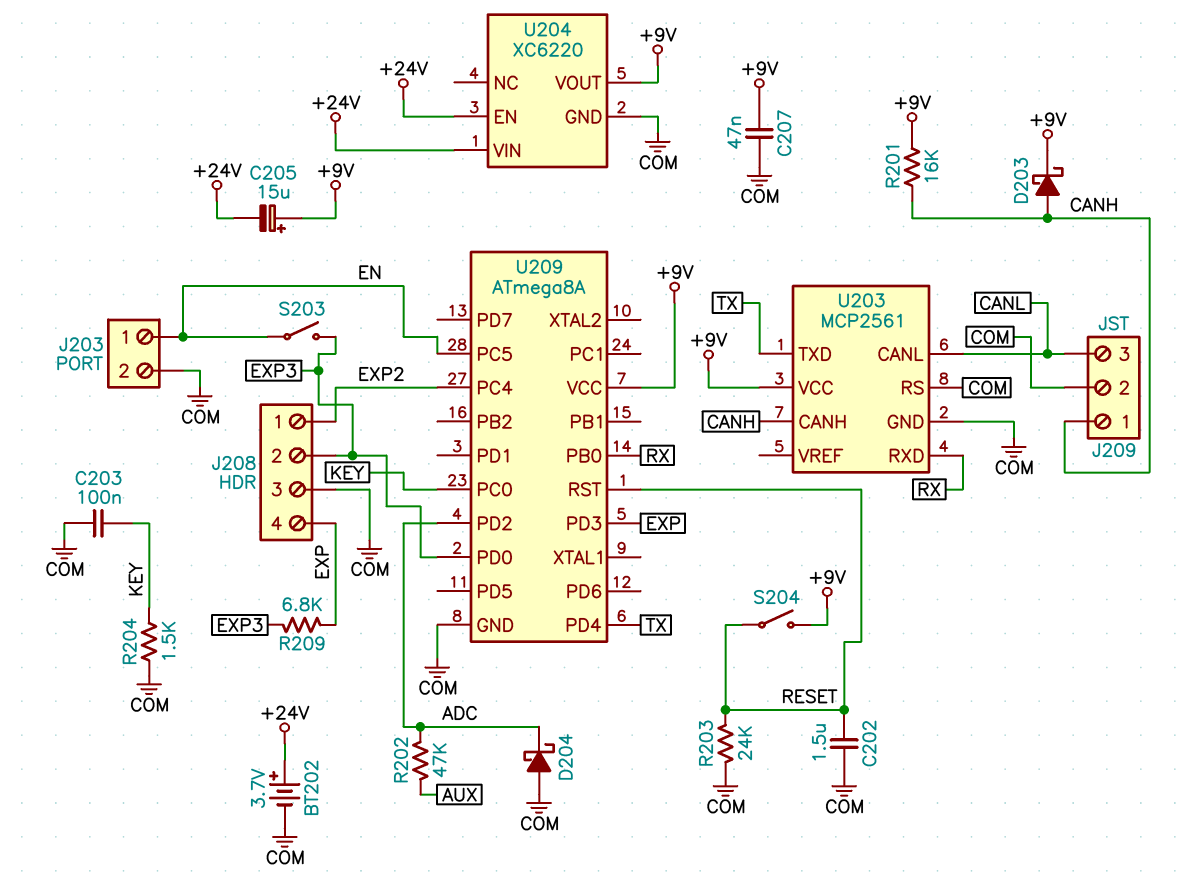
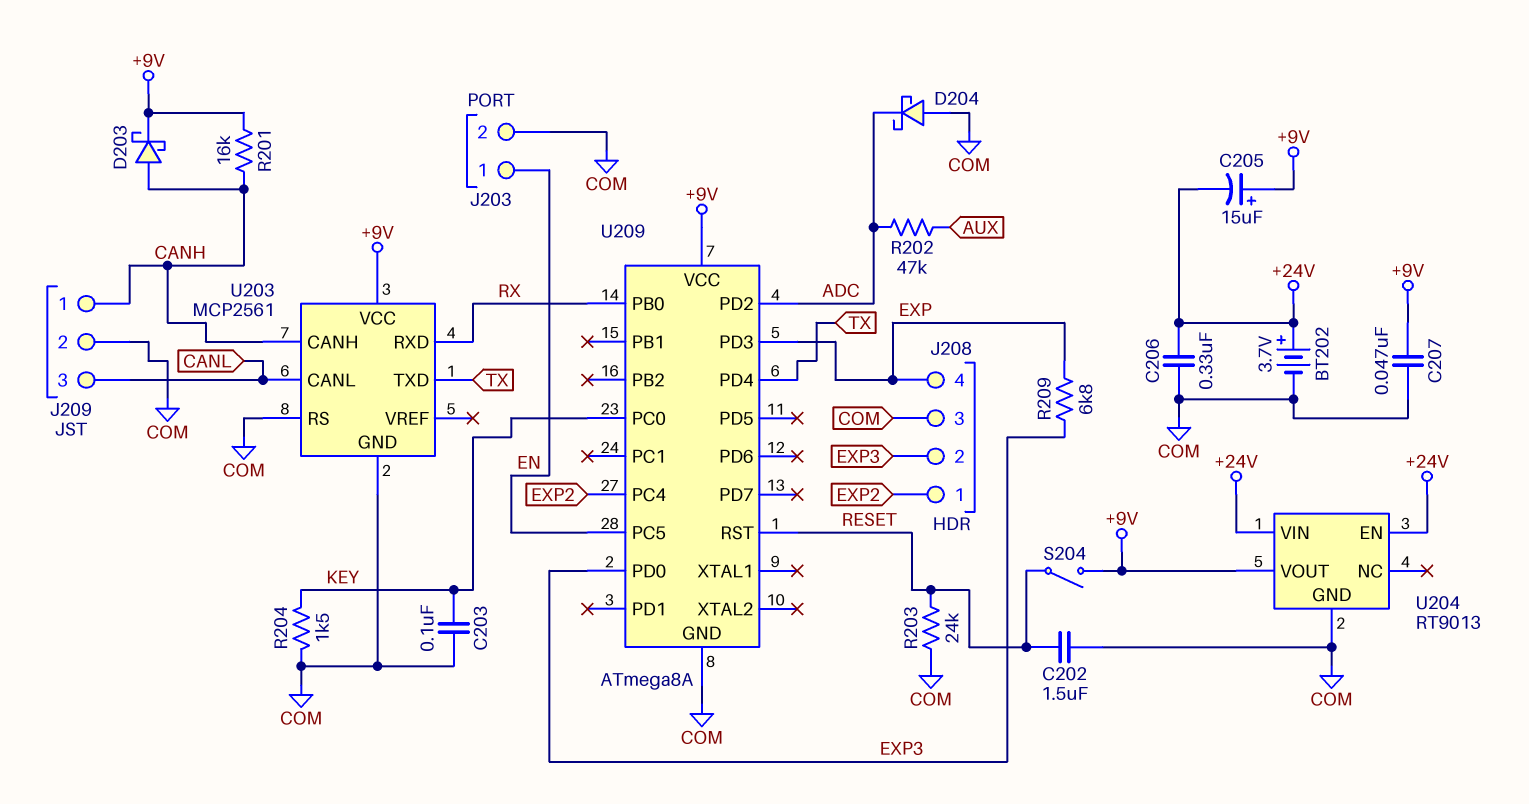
C206: none -> 330nF (+24V, COM)
S203: switch (EN, EXP3) -> none
U204: XC6220 -> RT9013

